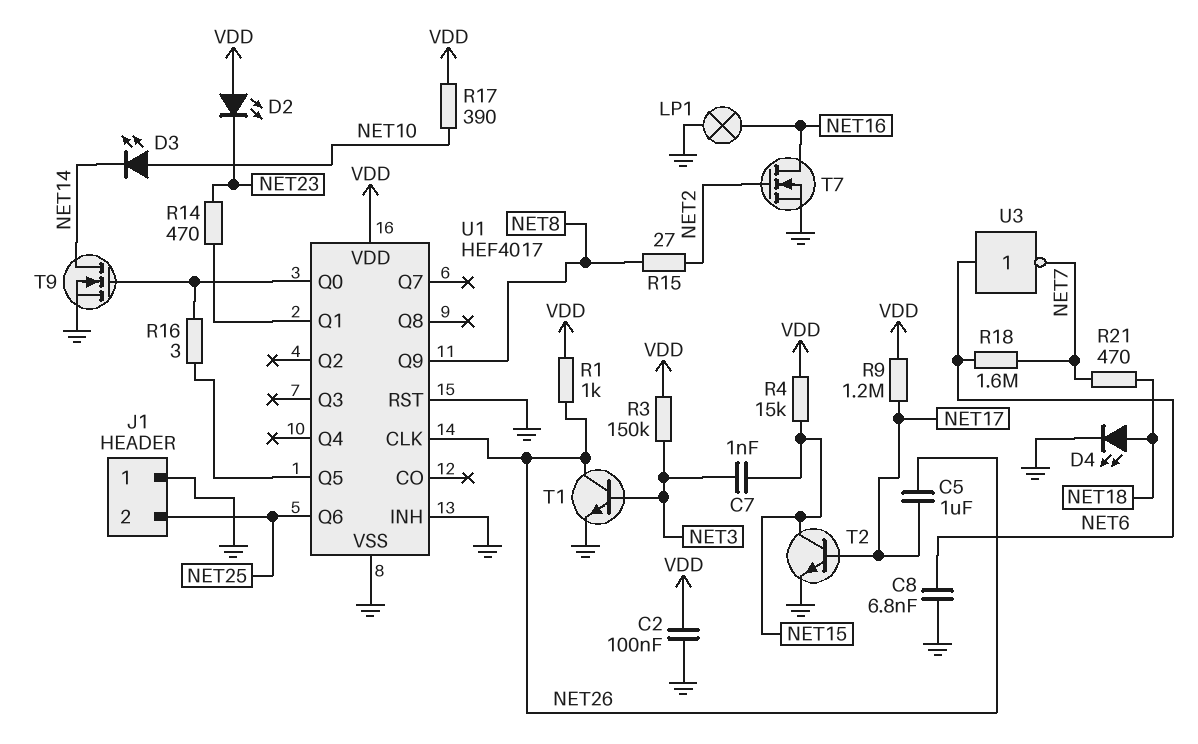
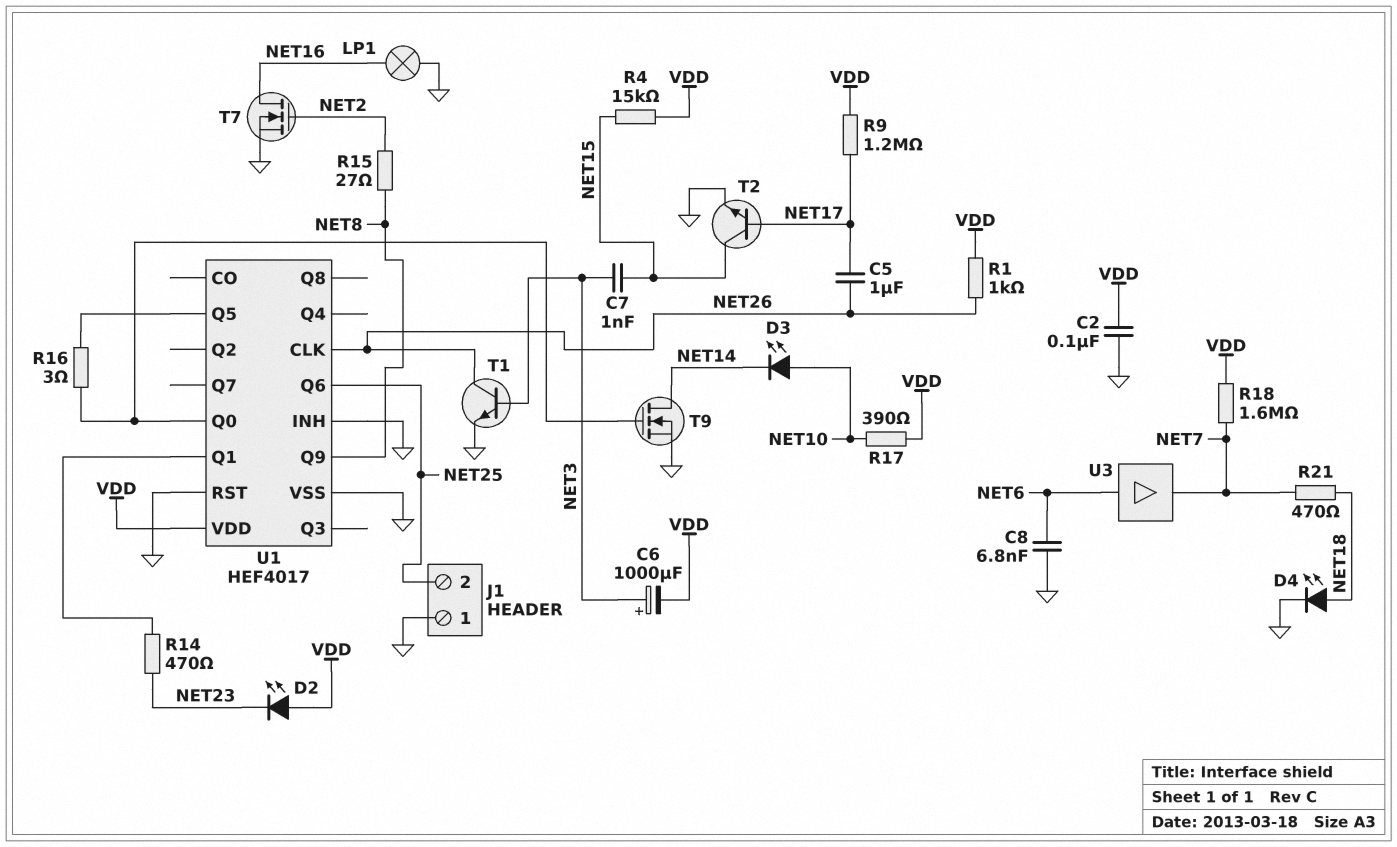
C6: none -> 1000uF (plus NET3, minus VDD)
R3: 150k (NET3, VDD) -> none
R18: 1.6M (NET6, NET7) -> 1.6M (NET7, VDD)
U3: NOT (in NET6, out NET7) -> buffer (in NET6, out NET7)

